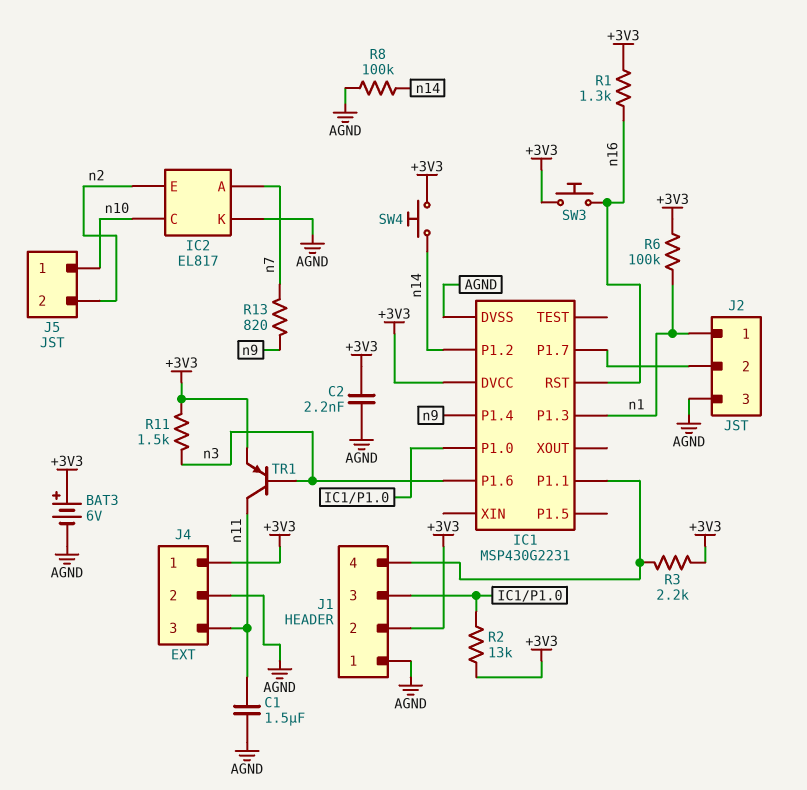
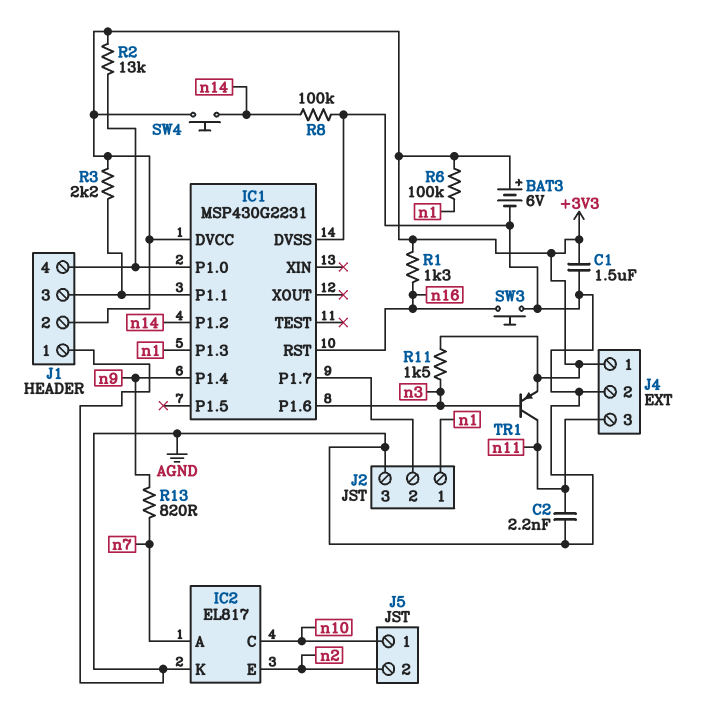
C1: 1.5uF (AGND, n11) -> 1.5uF (+3V3, AGND)
C2: 2.2nF (+3V3, AGND) -> 2.2nF (AGND, n11)
J1 pin 3: IC1/P1.0 -> IC1/P1.1
J1 pin 4: IC1/P1.1 -> IC1/P1.0
SW3: button (+3V3, n16) -> button (AGND, n16)

